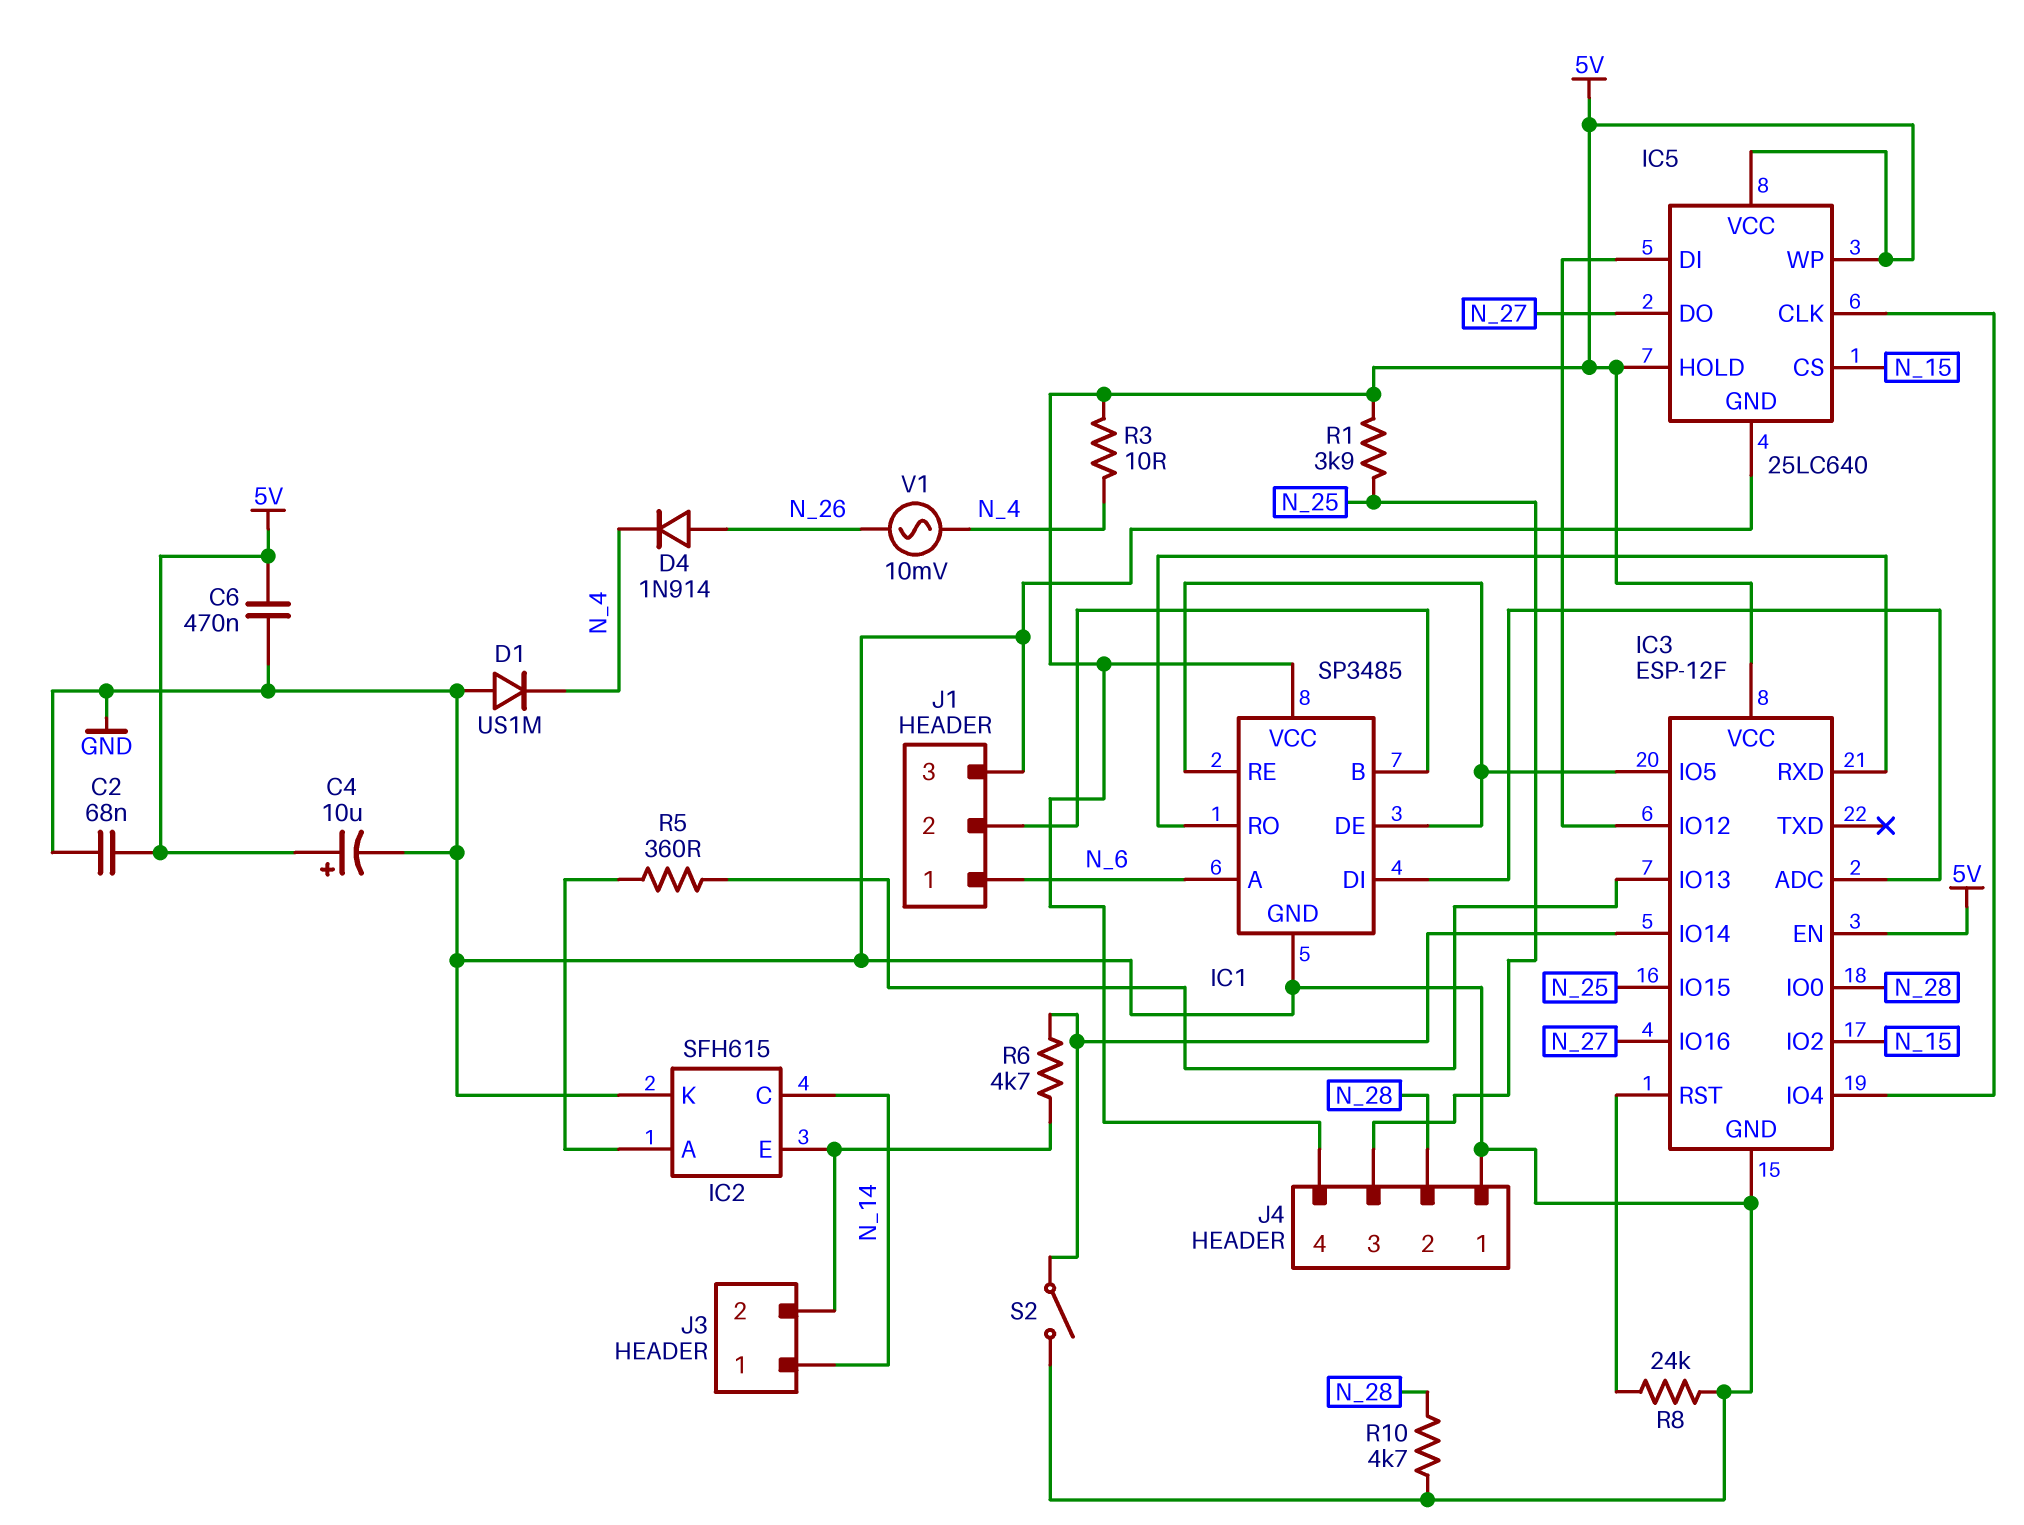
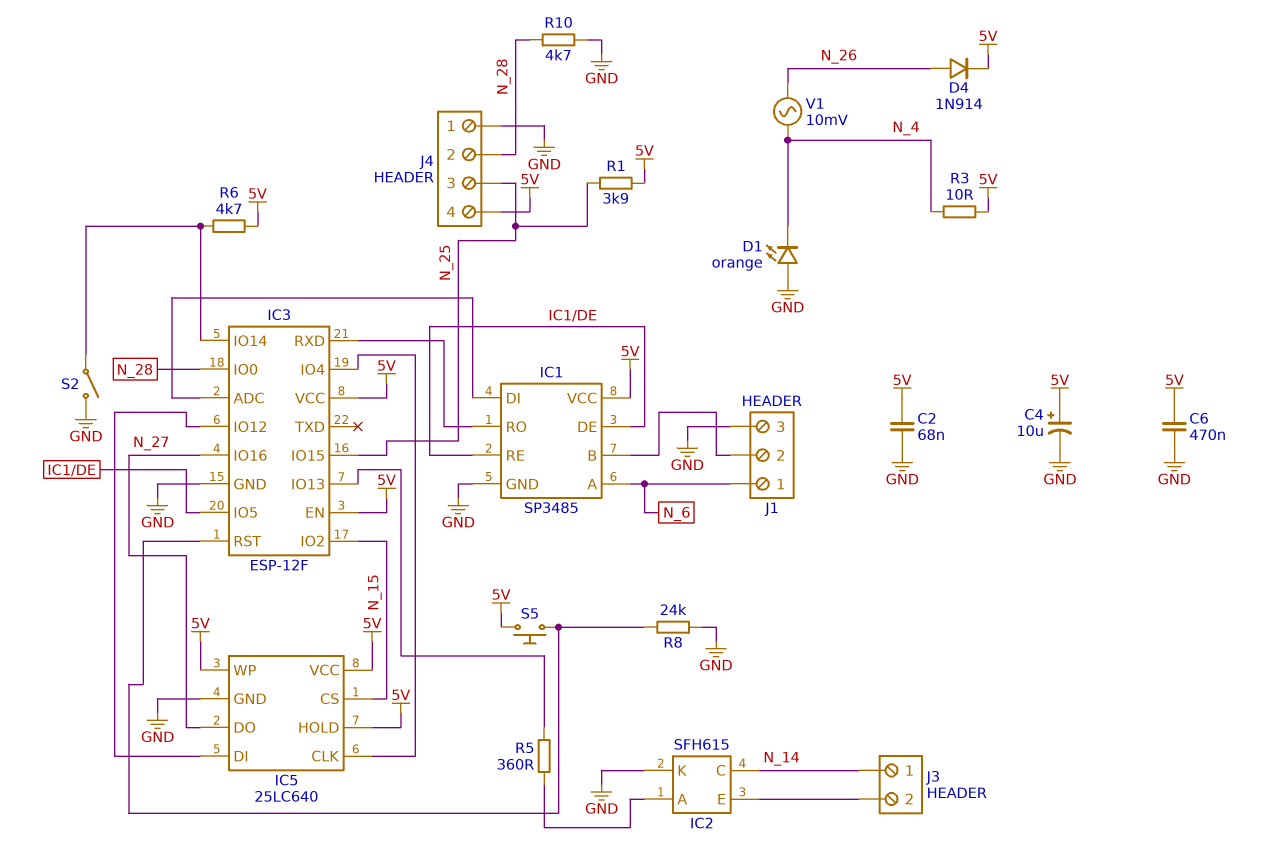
D1: diode US1M (A GND, K N_4) -> LED orange (A GND, K N_4)
D4: diode 1N914 (A N_26, K N_4) -> diode 1N914 (A N_26, K 5V)
R6: 4.7k (IC2/E, IC3/IO14) -> 4.7k (5V, IC3/IO14)
S5: none -> button (5V, IC3/RST)

